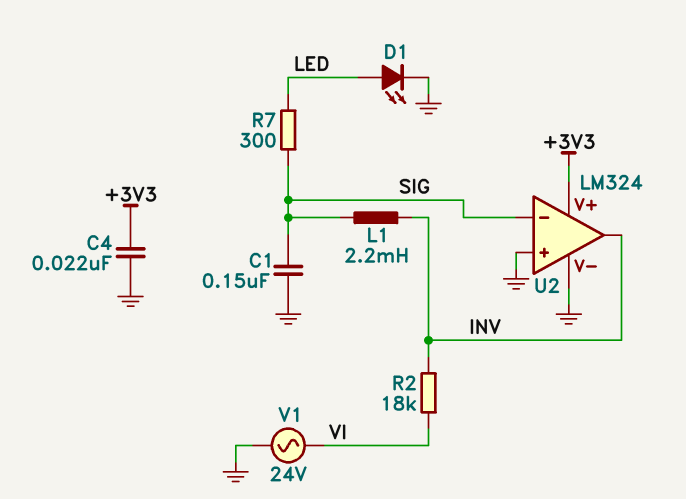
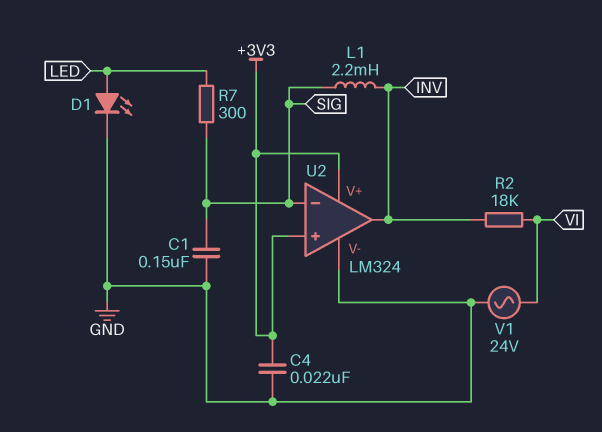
U2 pin in+: GND -> +3V3

